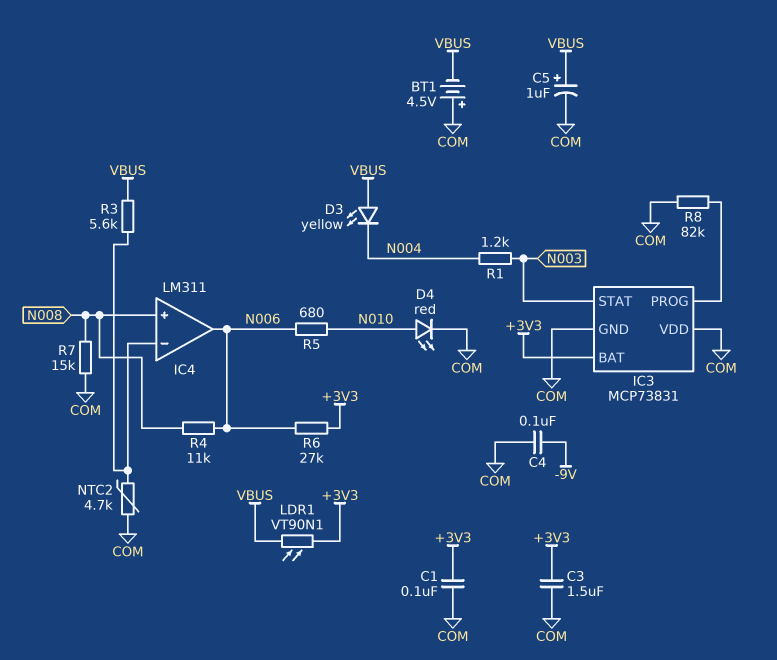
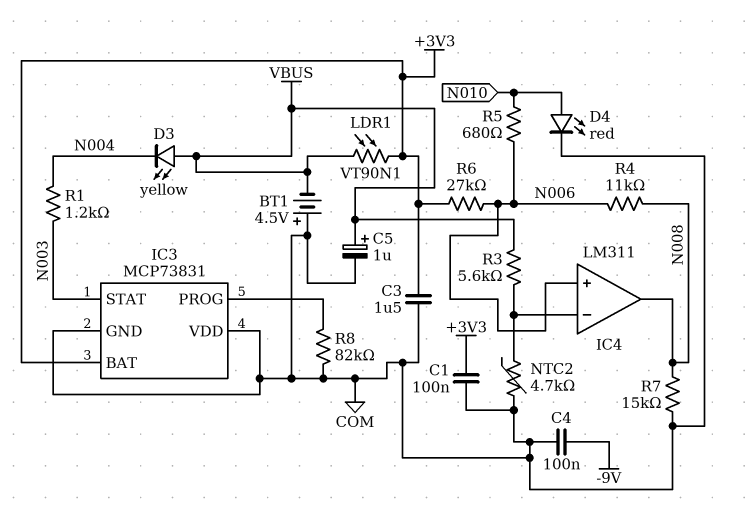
IC4 pin in+: N008 -> N006
IC4 pin out: N006 -> N008

